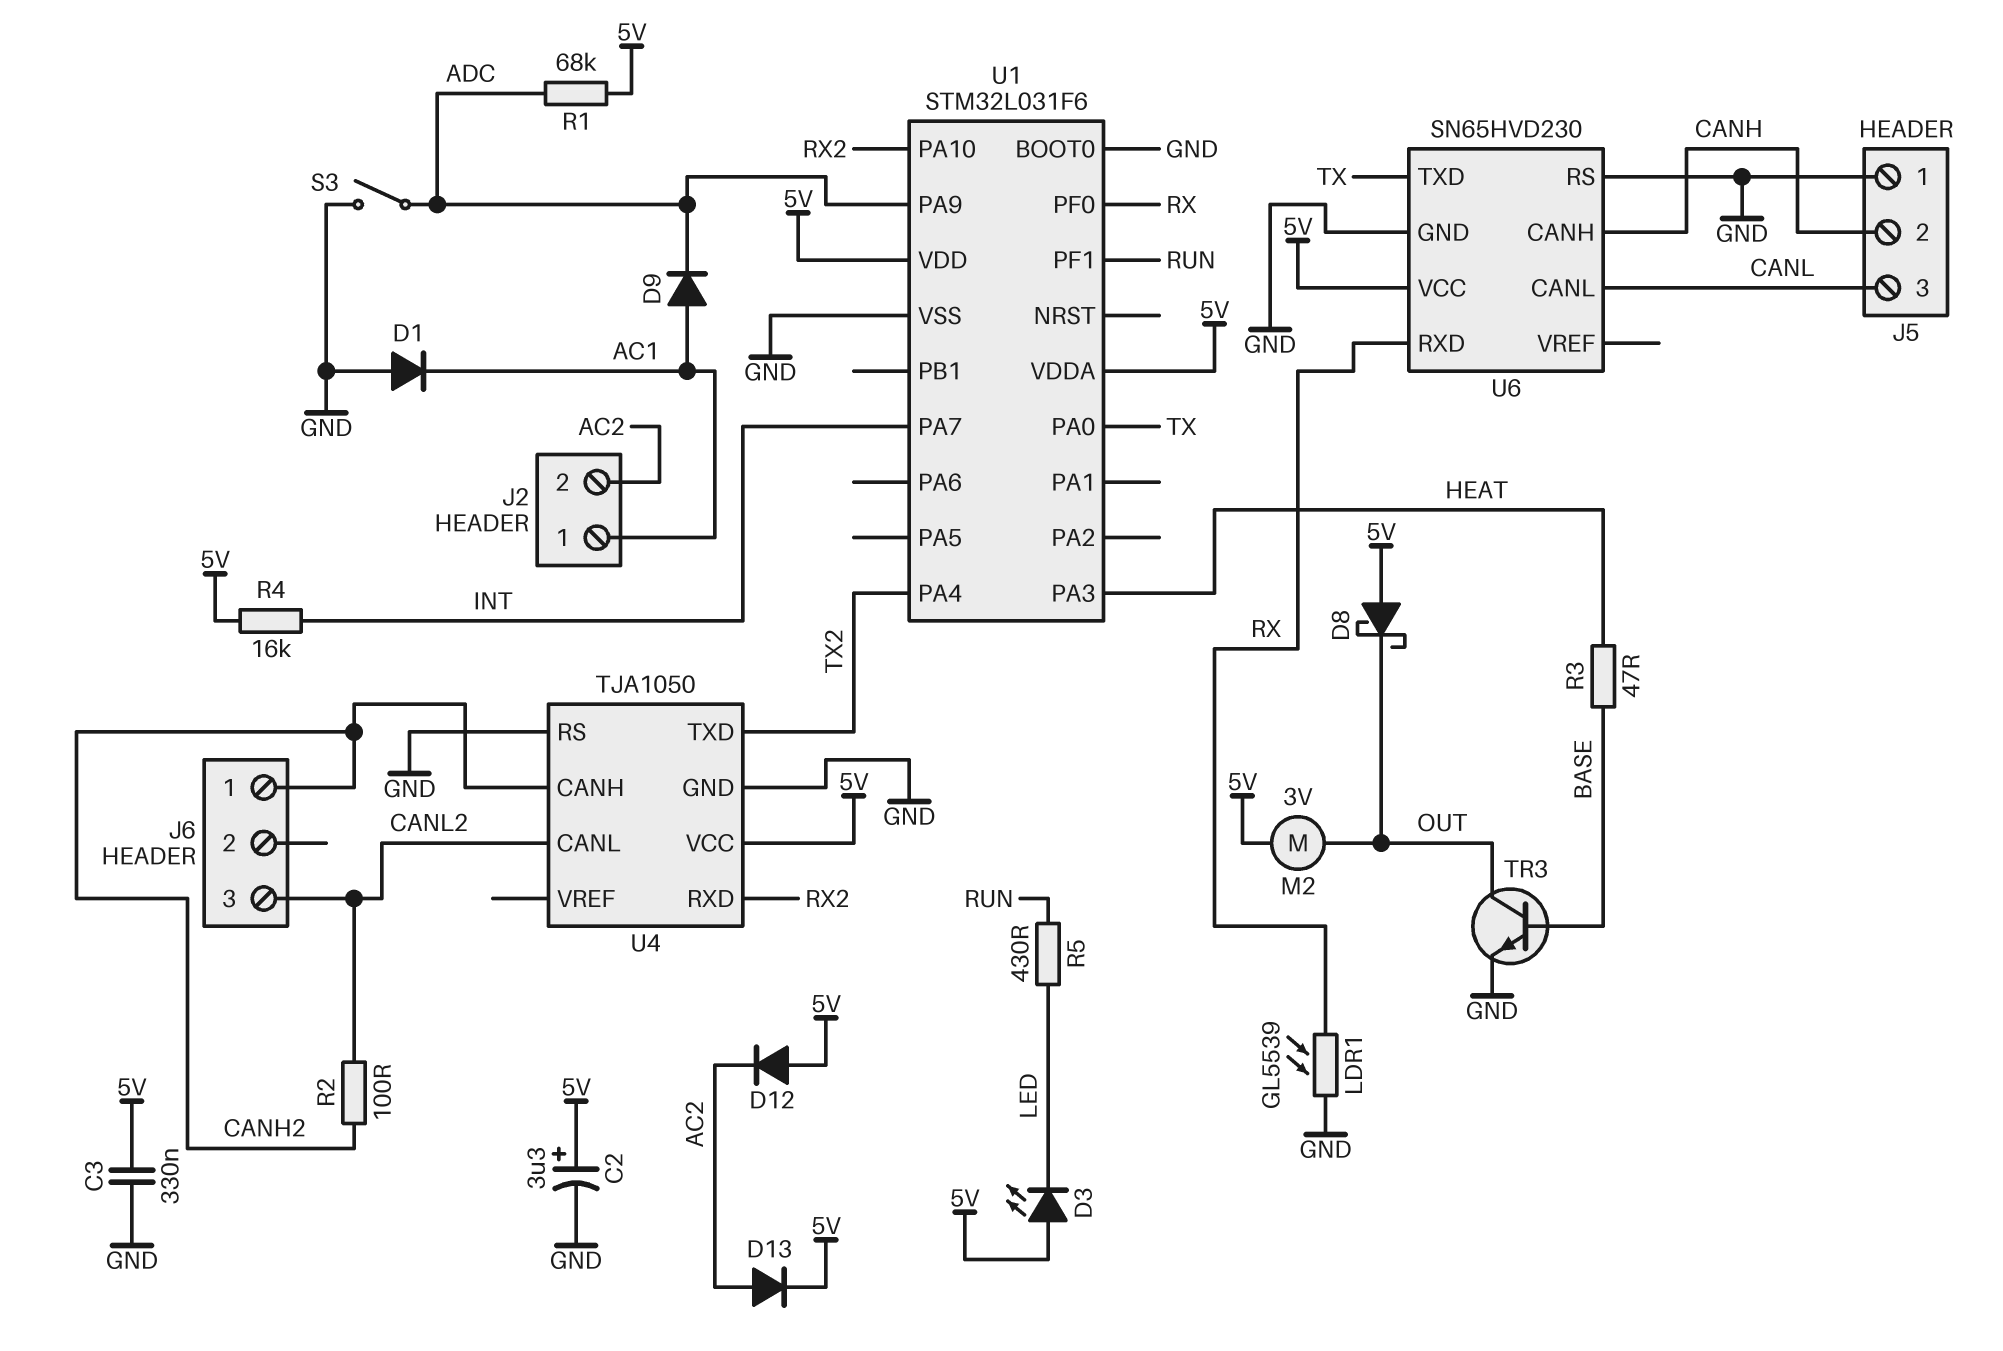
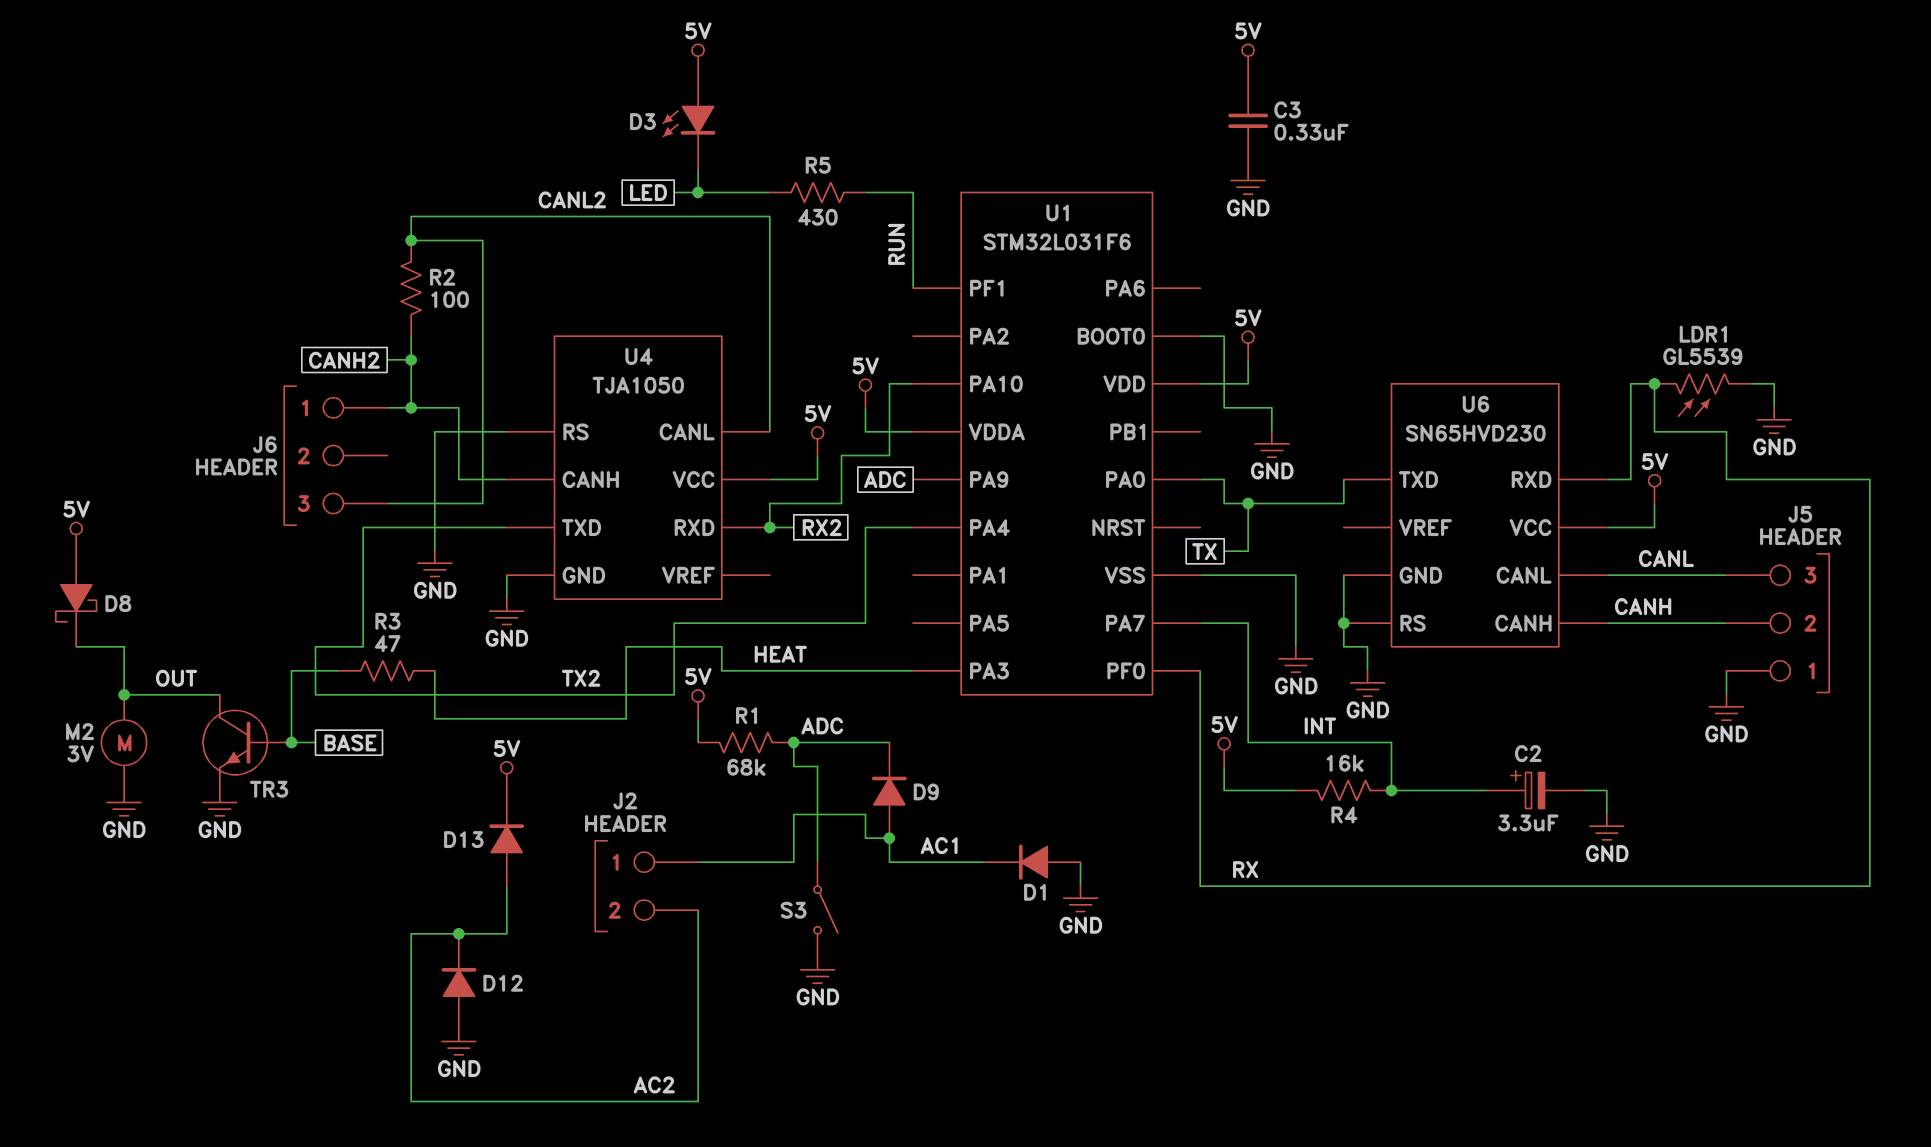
C2: 3.3uF (plus 5V, minus GND) -> 3.3uF (plus INT, minus GND)
D12: diode (A 5V, K AC2) -> diode (A GND, K AC2)
M2: motor 3V (5V, OUT) -> motor 3V (GND, OUT)

